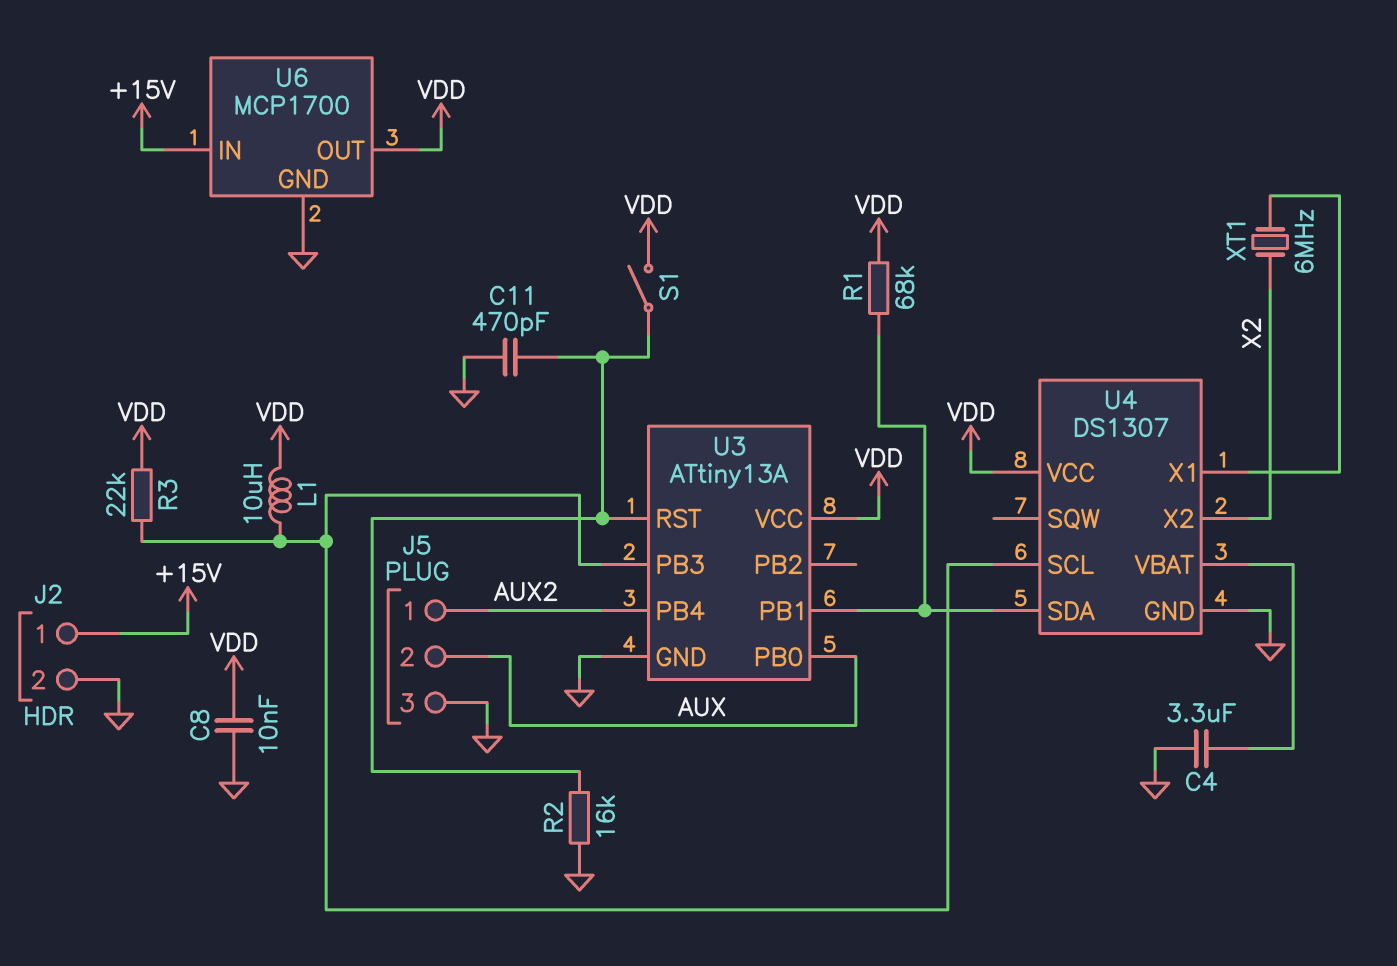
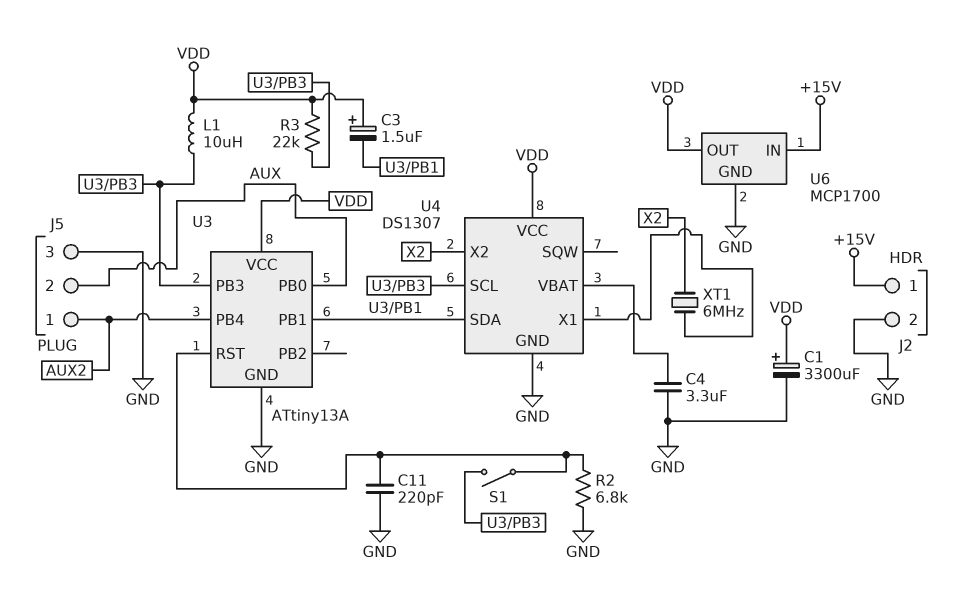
C1: none -> 3300uF (plus VDD, minus GND)
C3: none -> 1.5uF (plus VDD, minus U3/PB1)
C8: 10nF (GND, VDD) -> none
C11: 470pF (GND, U3/RST) -> 220pF (GND, U3/RST)
R1: 68k (U3/PB1, VDD) -> none
R2: 16k (GND, U3/RST) -> 6.8k (GND, U3/RST)
S1: switch (U3/RST, VDD) -> switch (U3/PB3, U3/RST)

